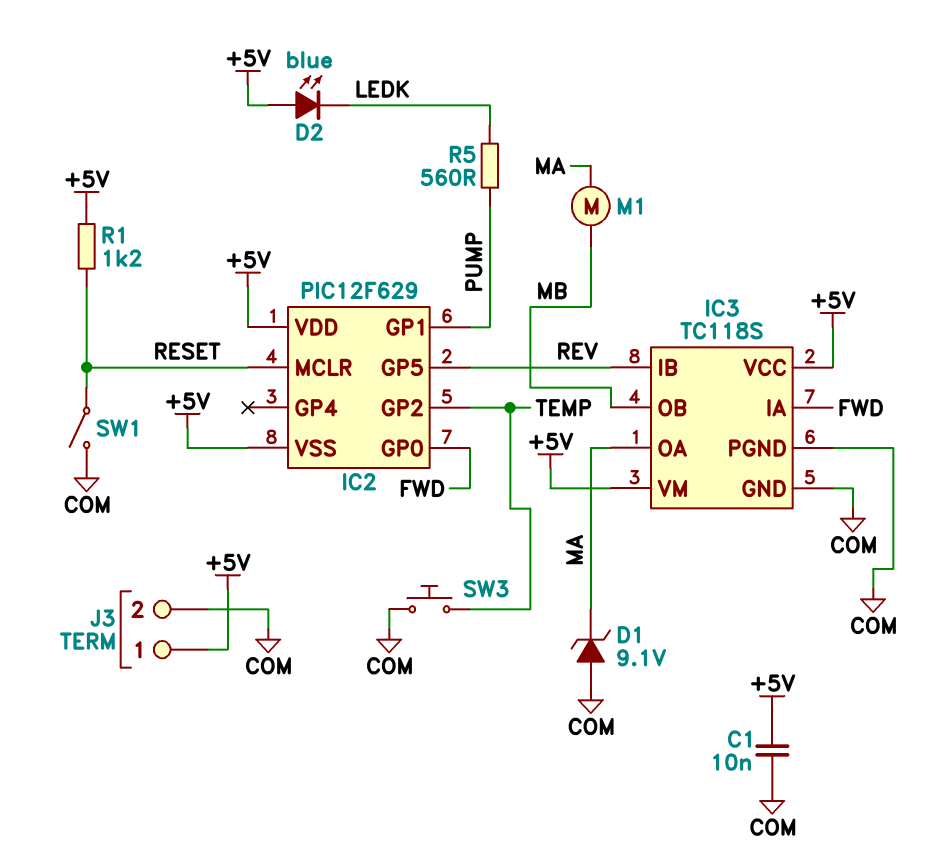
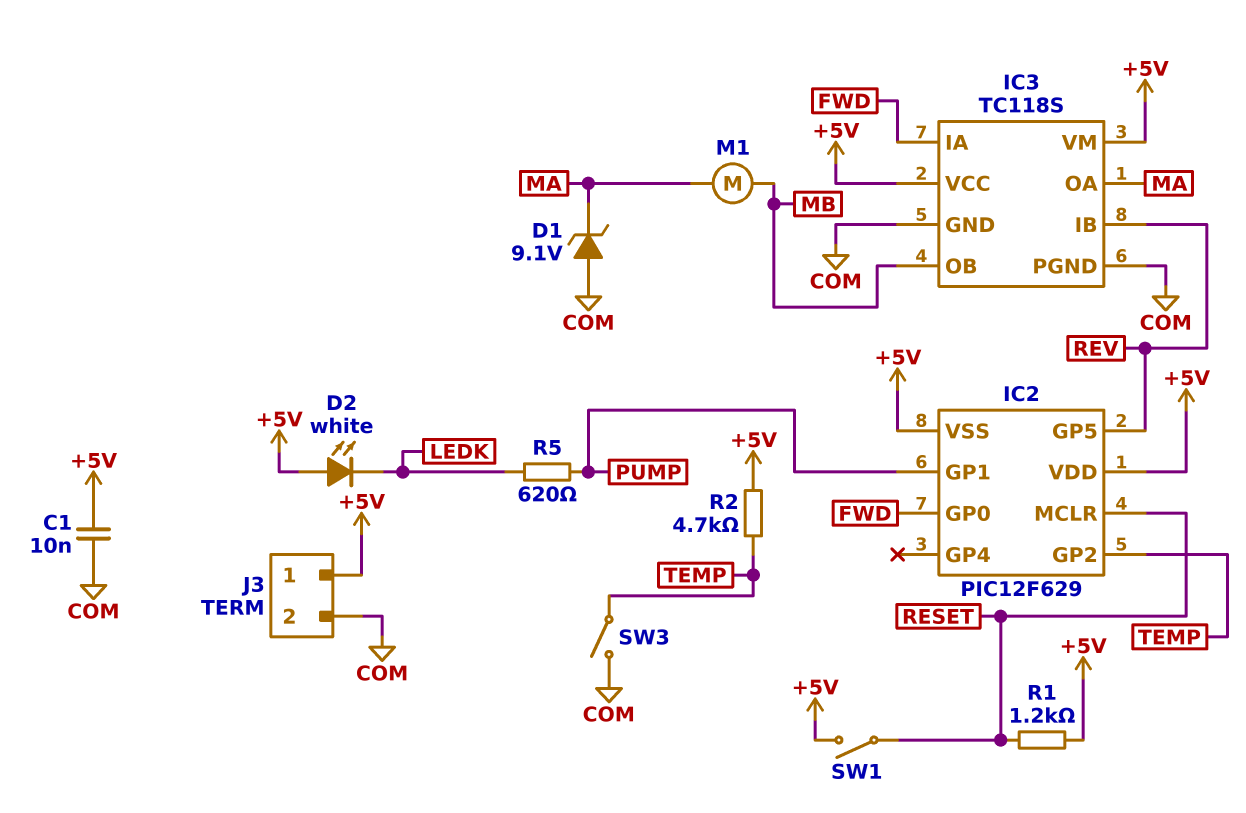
D2: LED blue (A +5V, K LEDK) -> LED white (A +5V, K LEDK)
R2: none -> 4.7k (+5V, TEMP)
R5: 560 (LEDK, PUMP) -> 620 (LEDK, PUMP)
SW1: switch (COM, RESET) -> switch (+5V, RESET)
SW3: button (COM, TEMP) -> switch (COM, TEMP)

